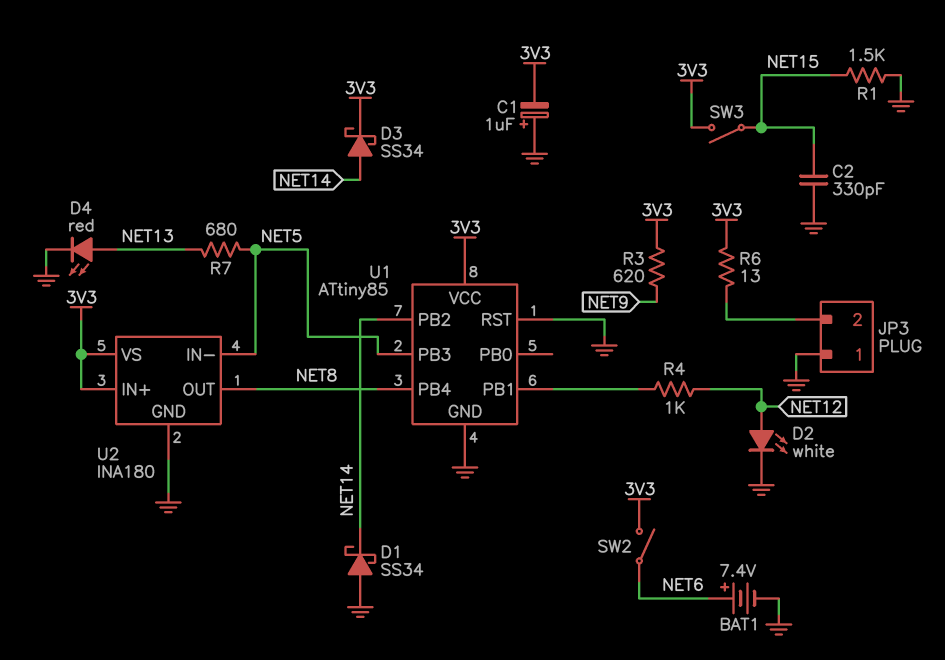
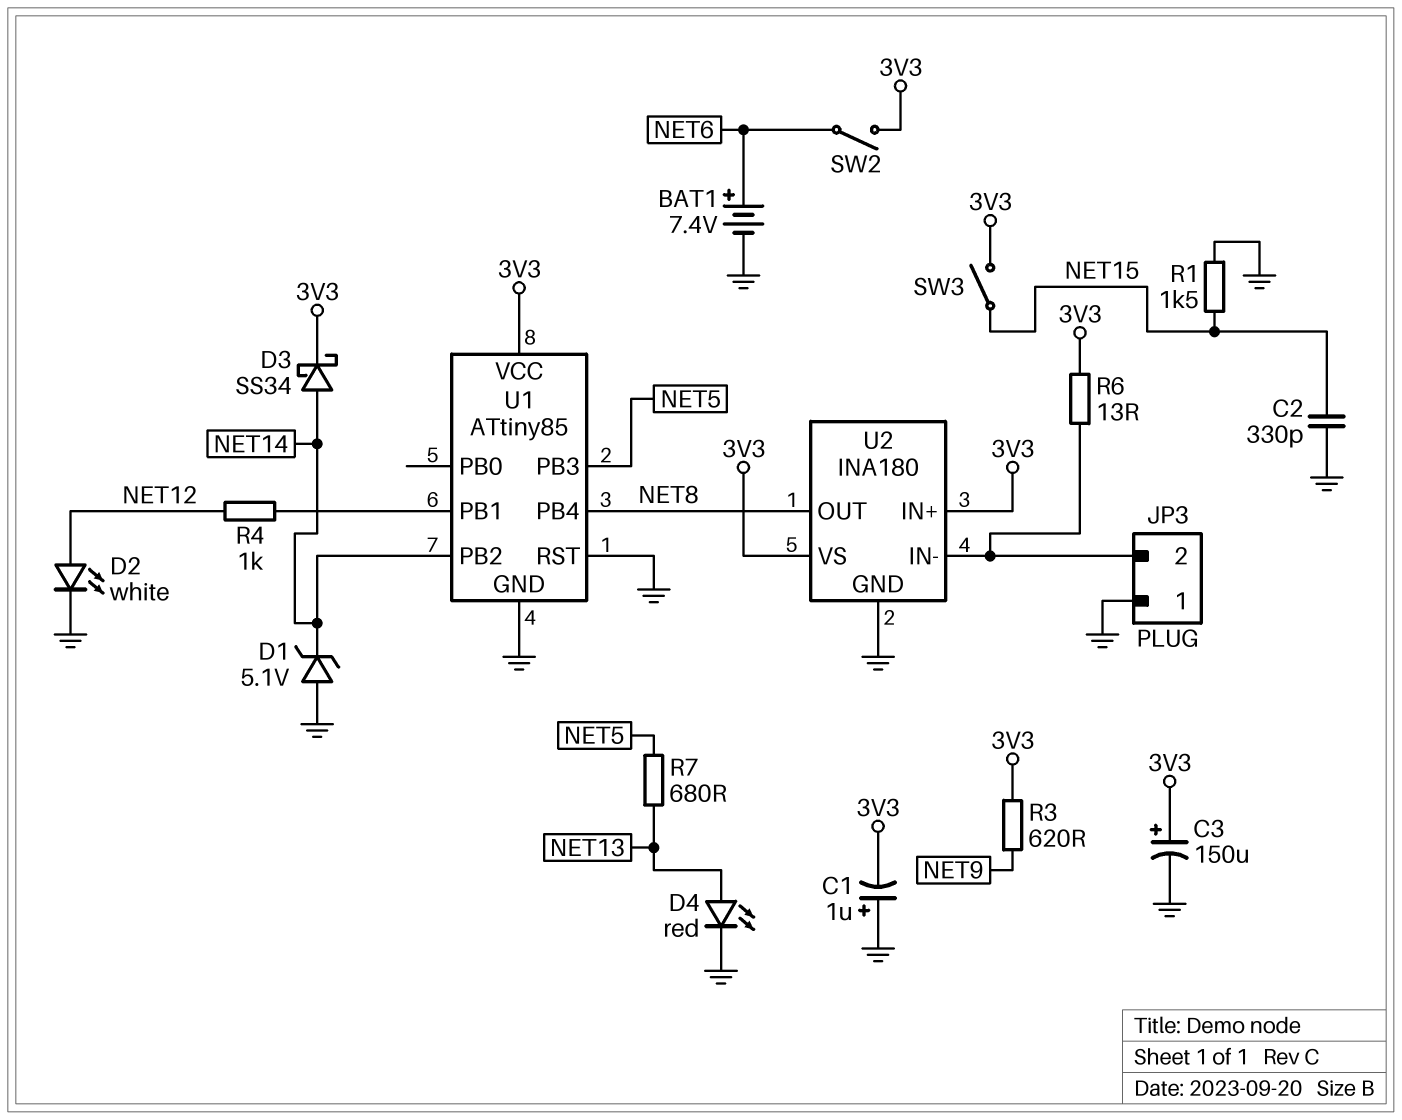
C3: none -> 150uF (plus 3V3, minus GND)
D1: schottky SS34 (A GND, K NET14) -> zener 5.1V (A GND, K NET14)
U2 pin IN-: NET5 -> JP3/2

